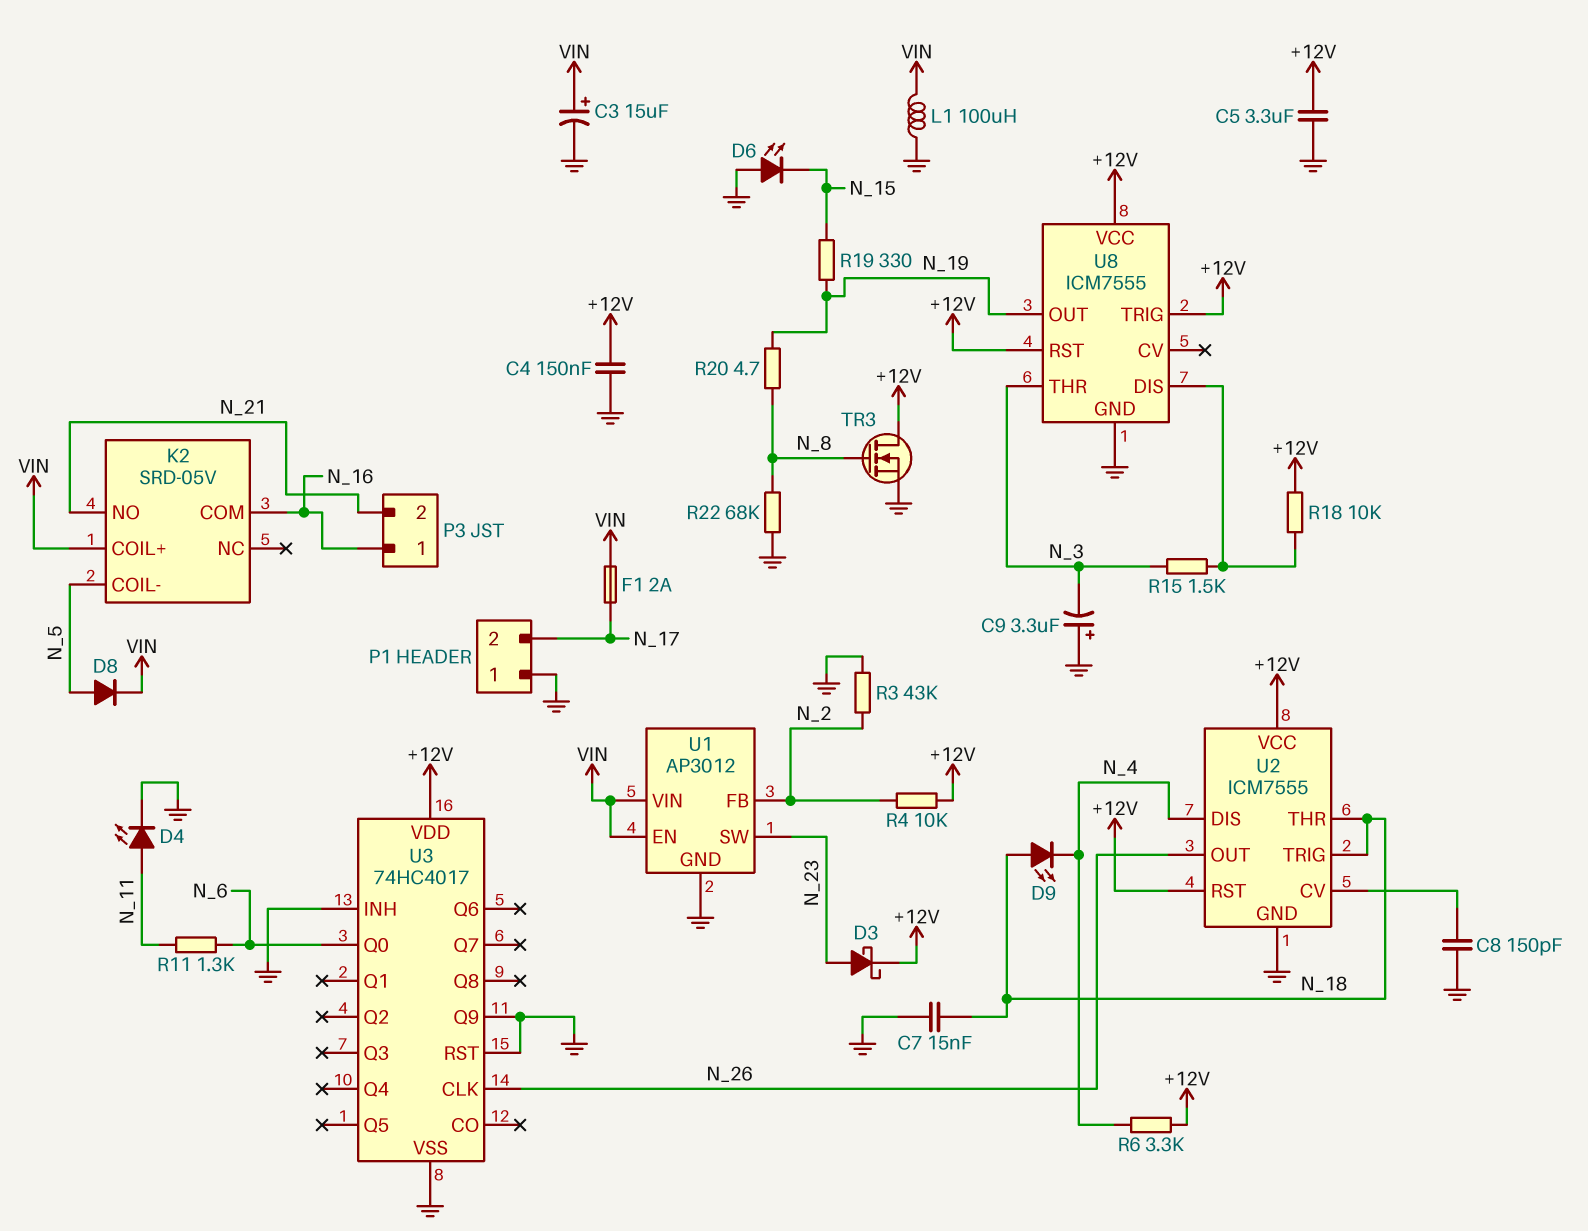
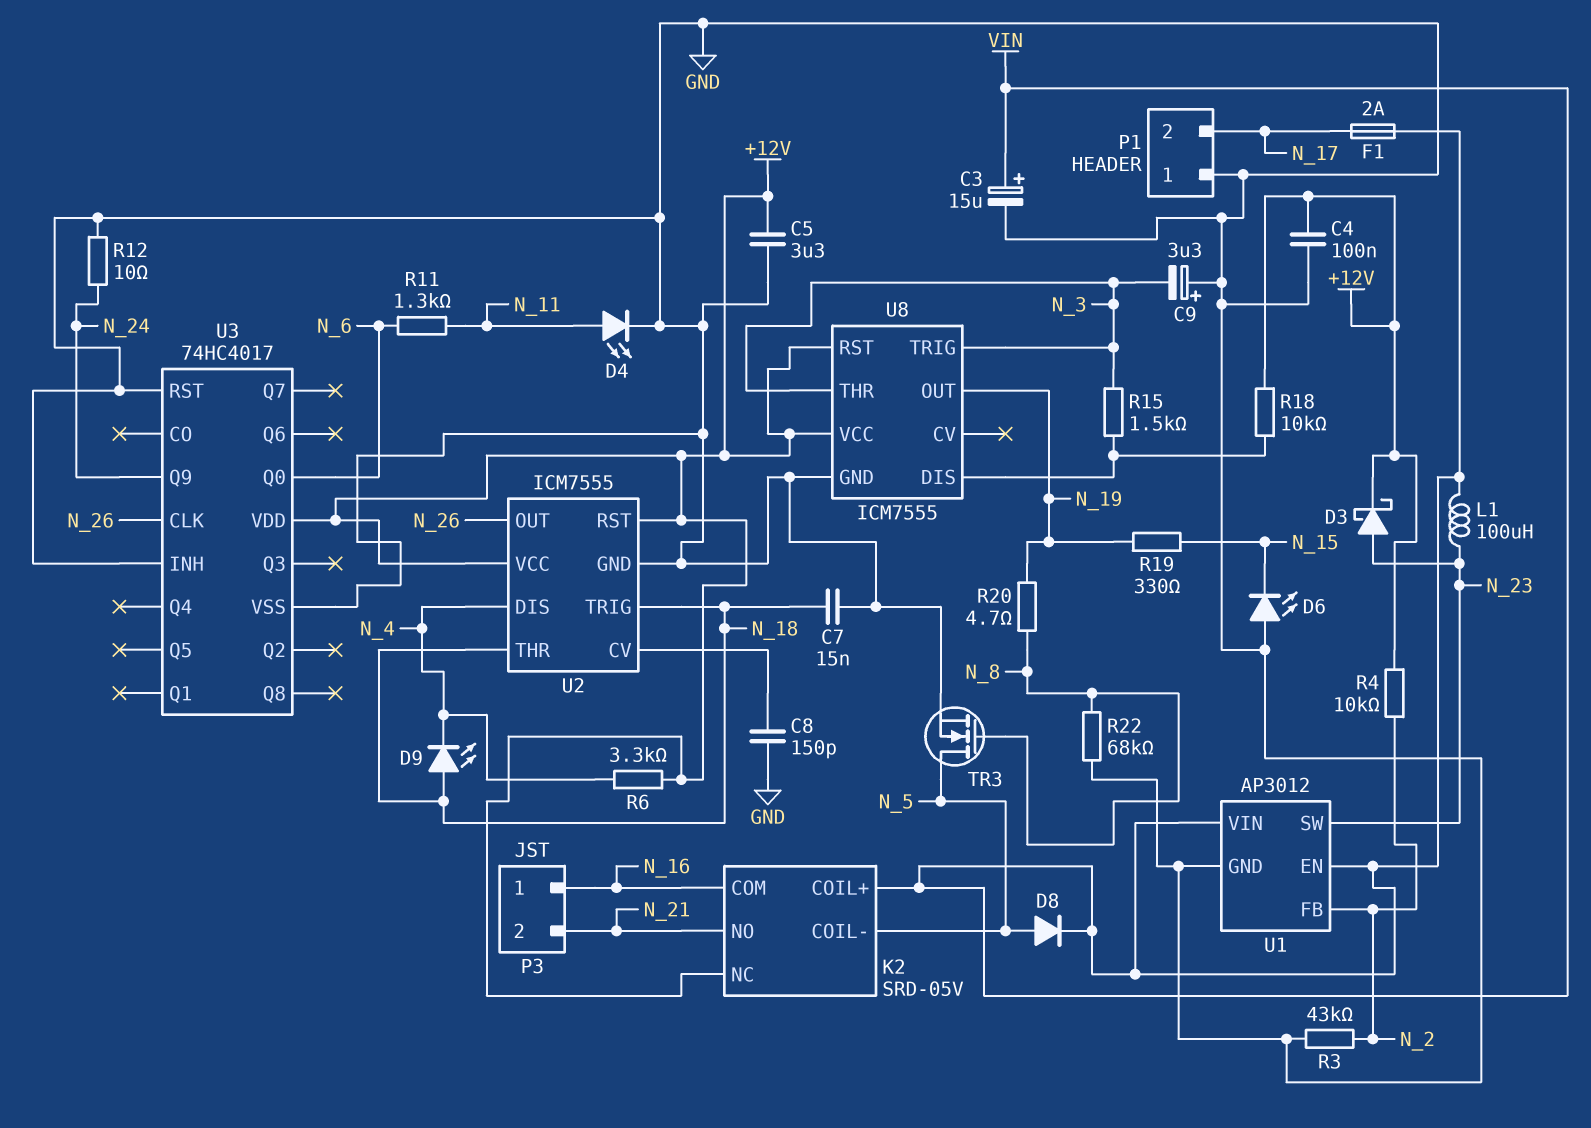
C4: 150nF (+12V, GND) -> 100nF (+12V, GND)
K2 pin NC: none -> +12V
L1: 100uH (GND, VIN) -> 100uH (N_23, VIN)
R12: none -> 10 (GND, N_24)
TR3: NMOS (G N_8, D +12V, S GND) -> NMOS (G N_8, D N_5, S GND)
U3 pin Q9: GND -> N_24
U8 pin TRIG: +12V -> N_3

